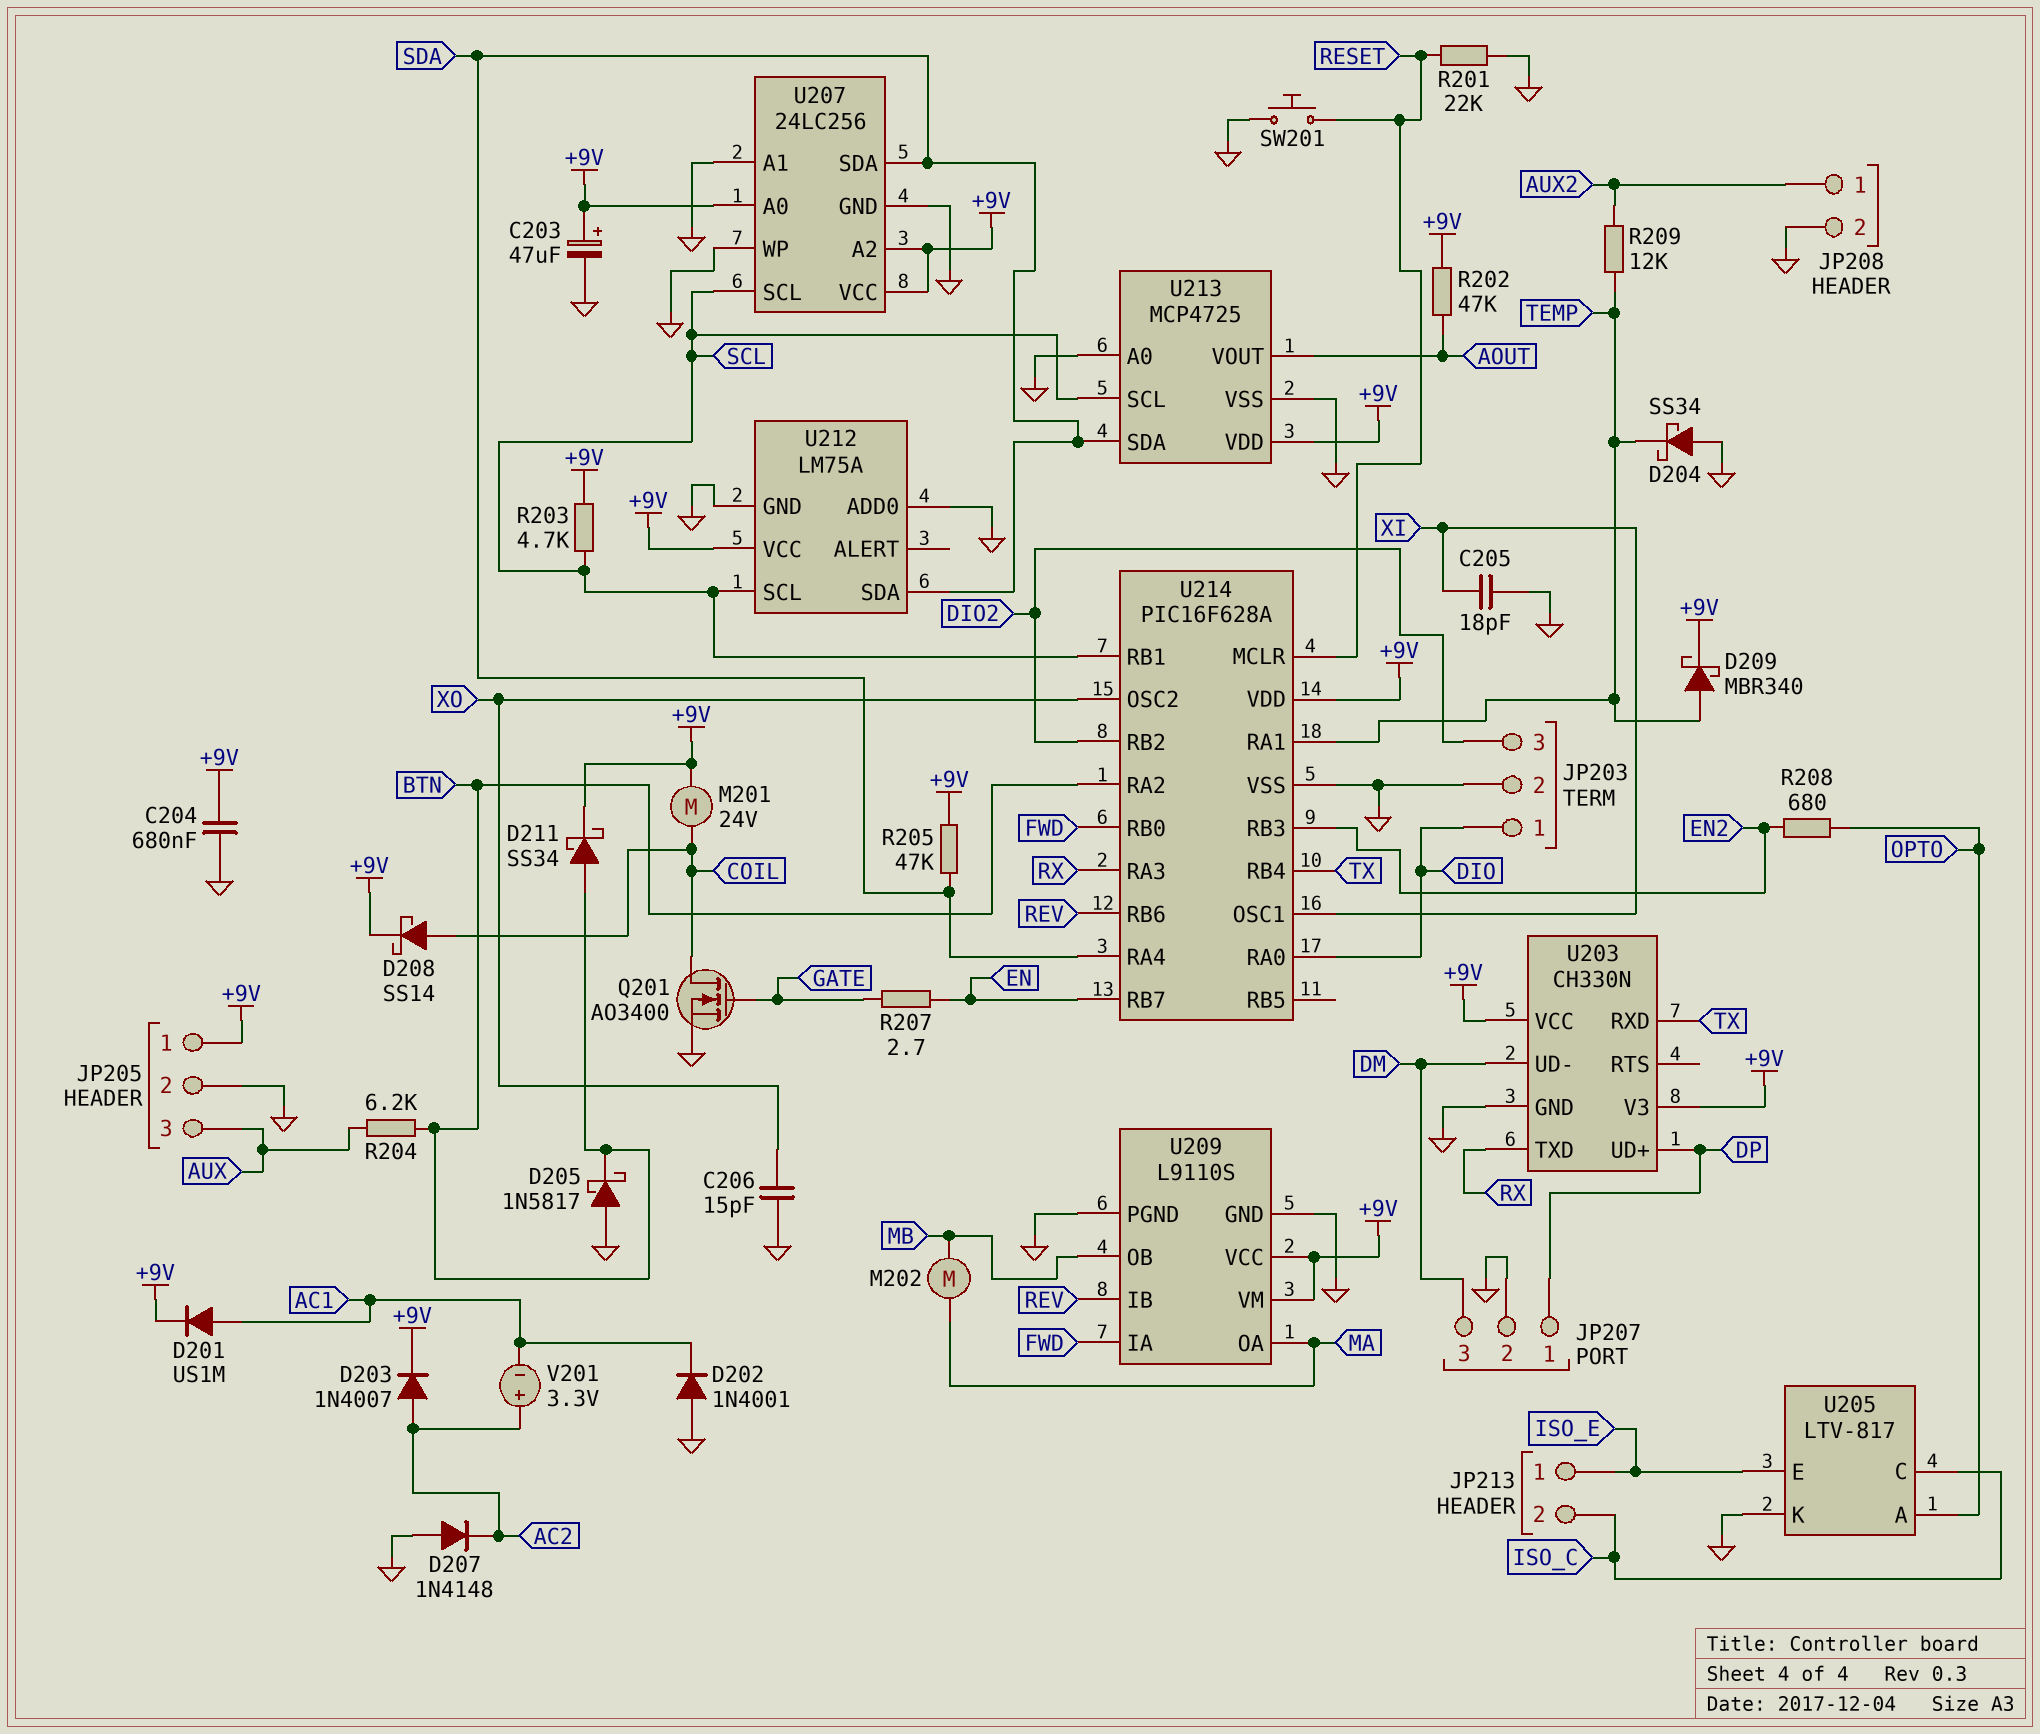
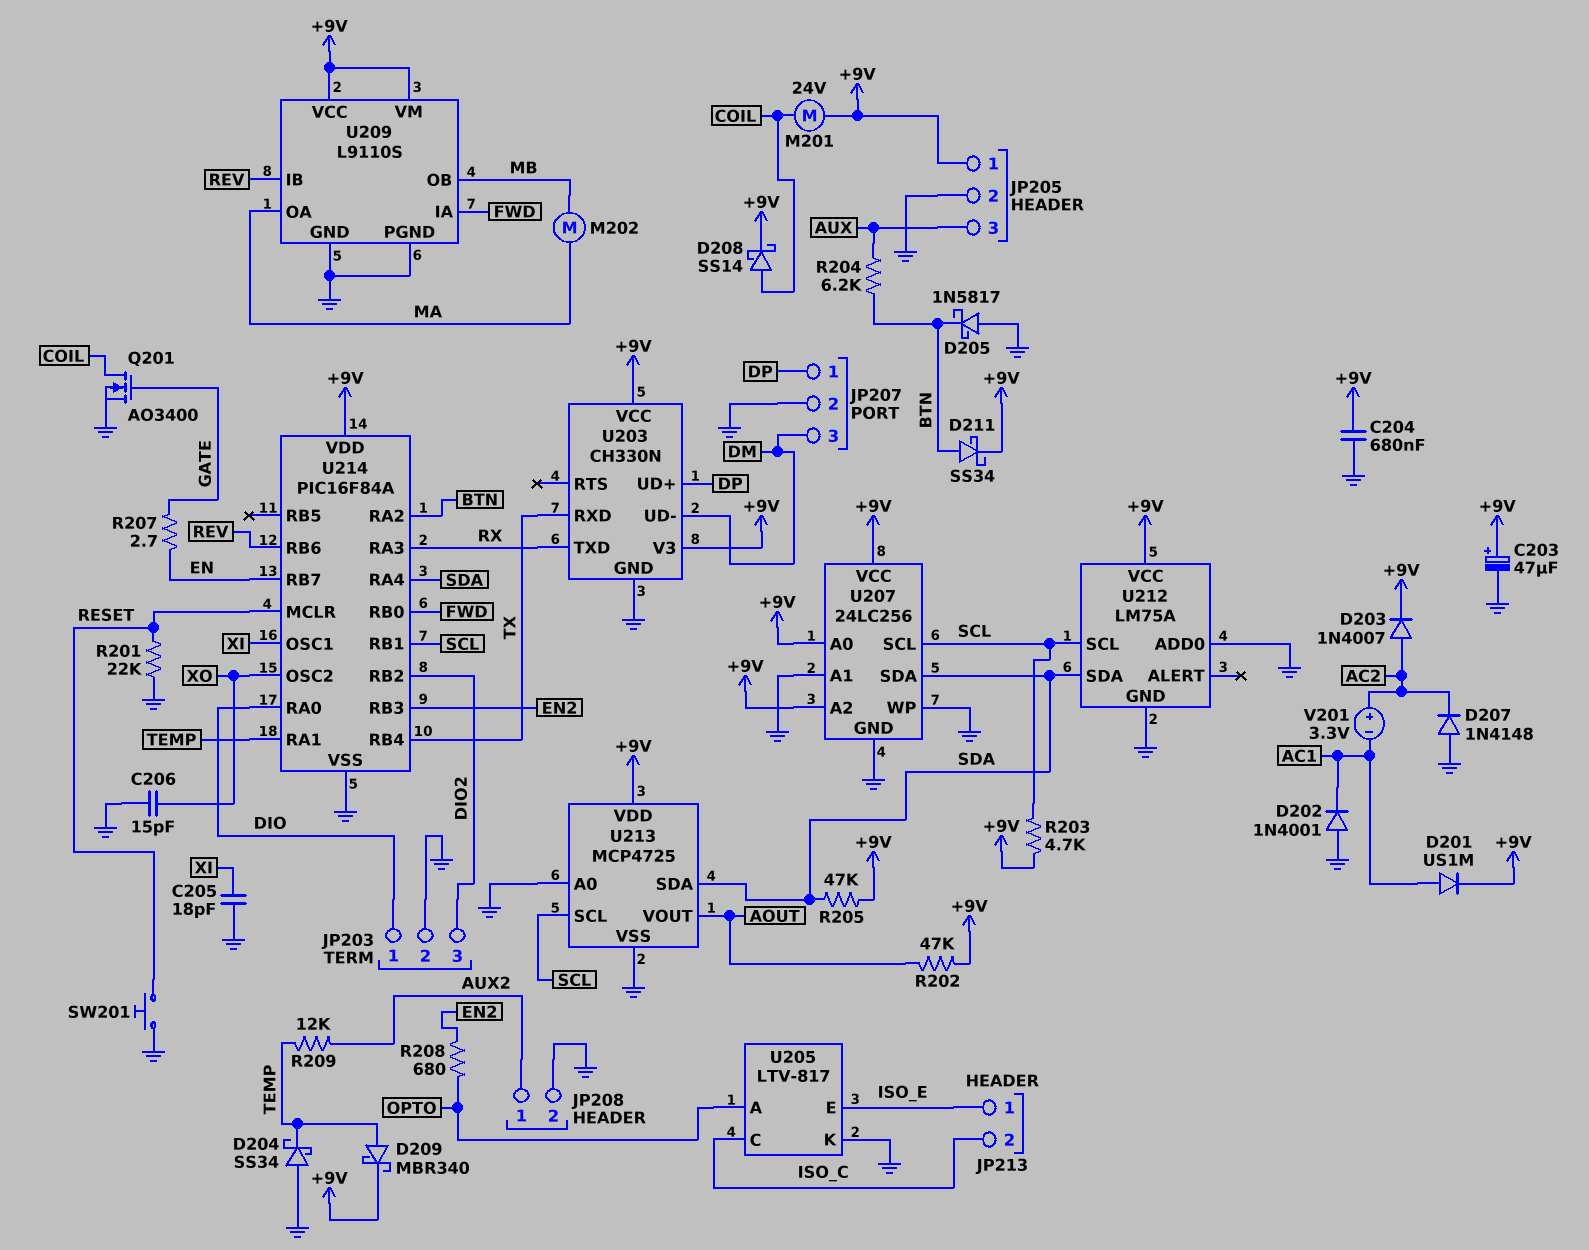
U214: PIC16F628A -> PIC16F84A

